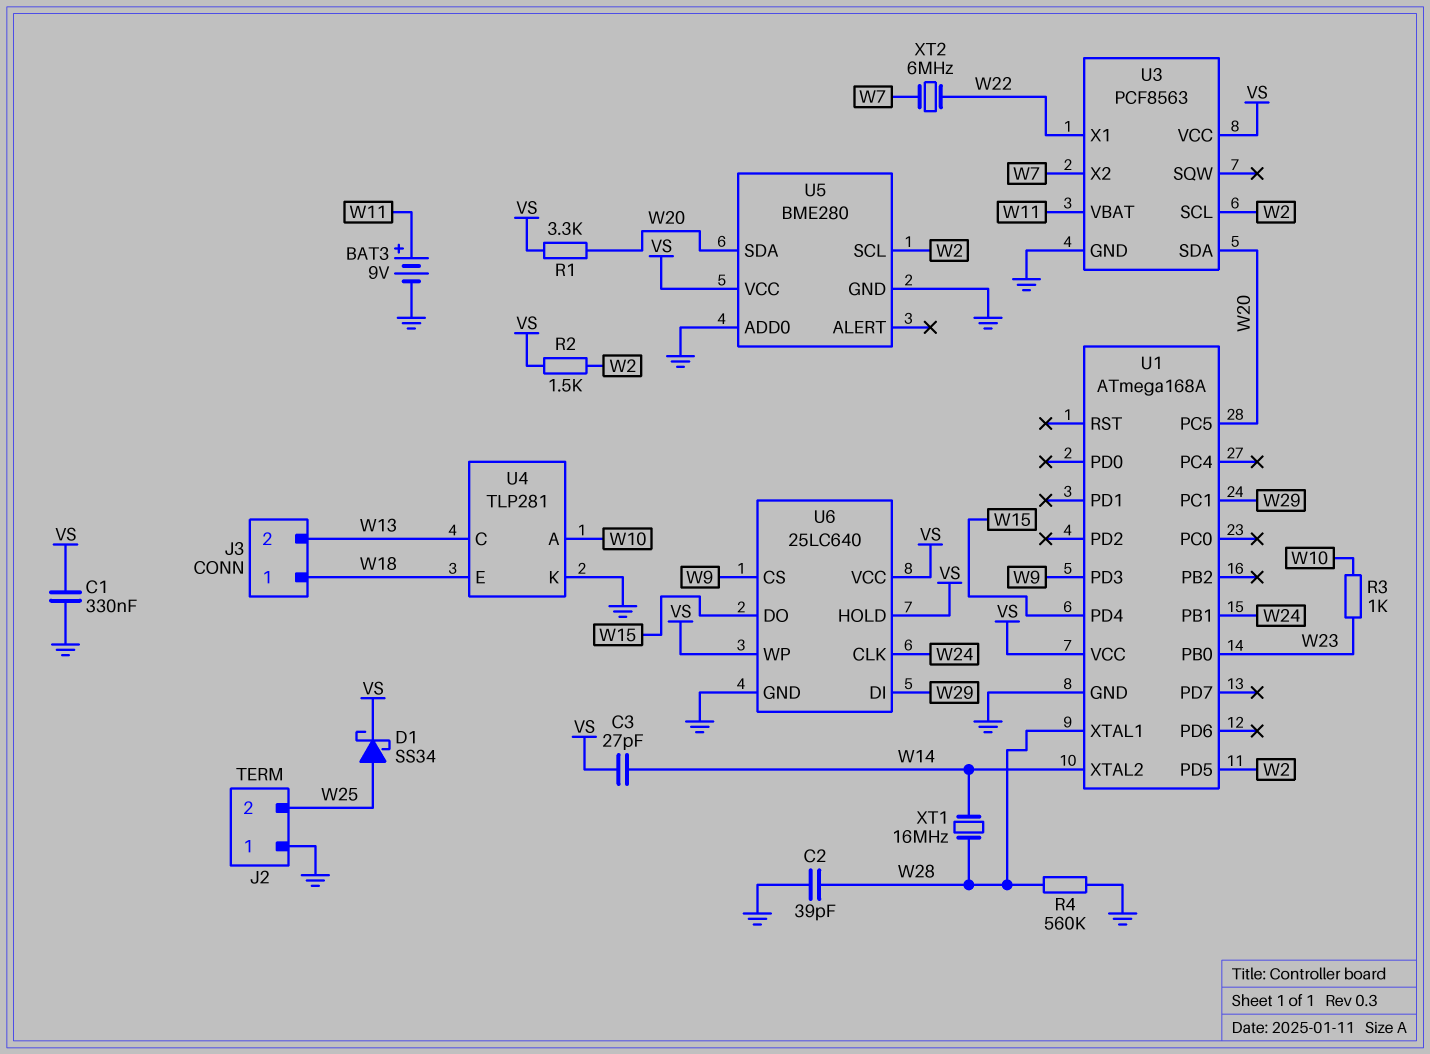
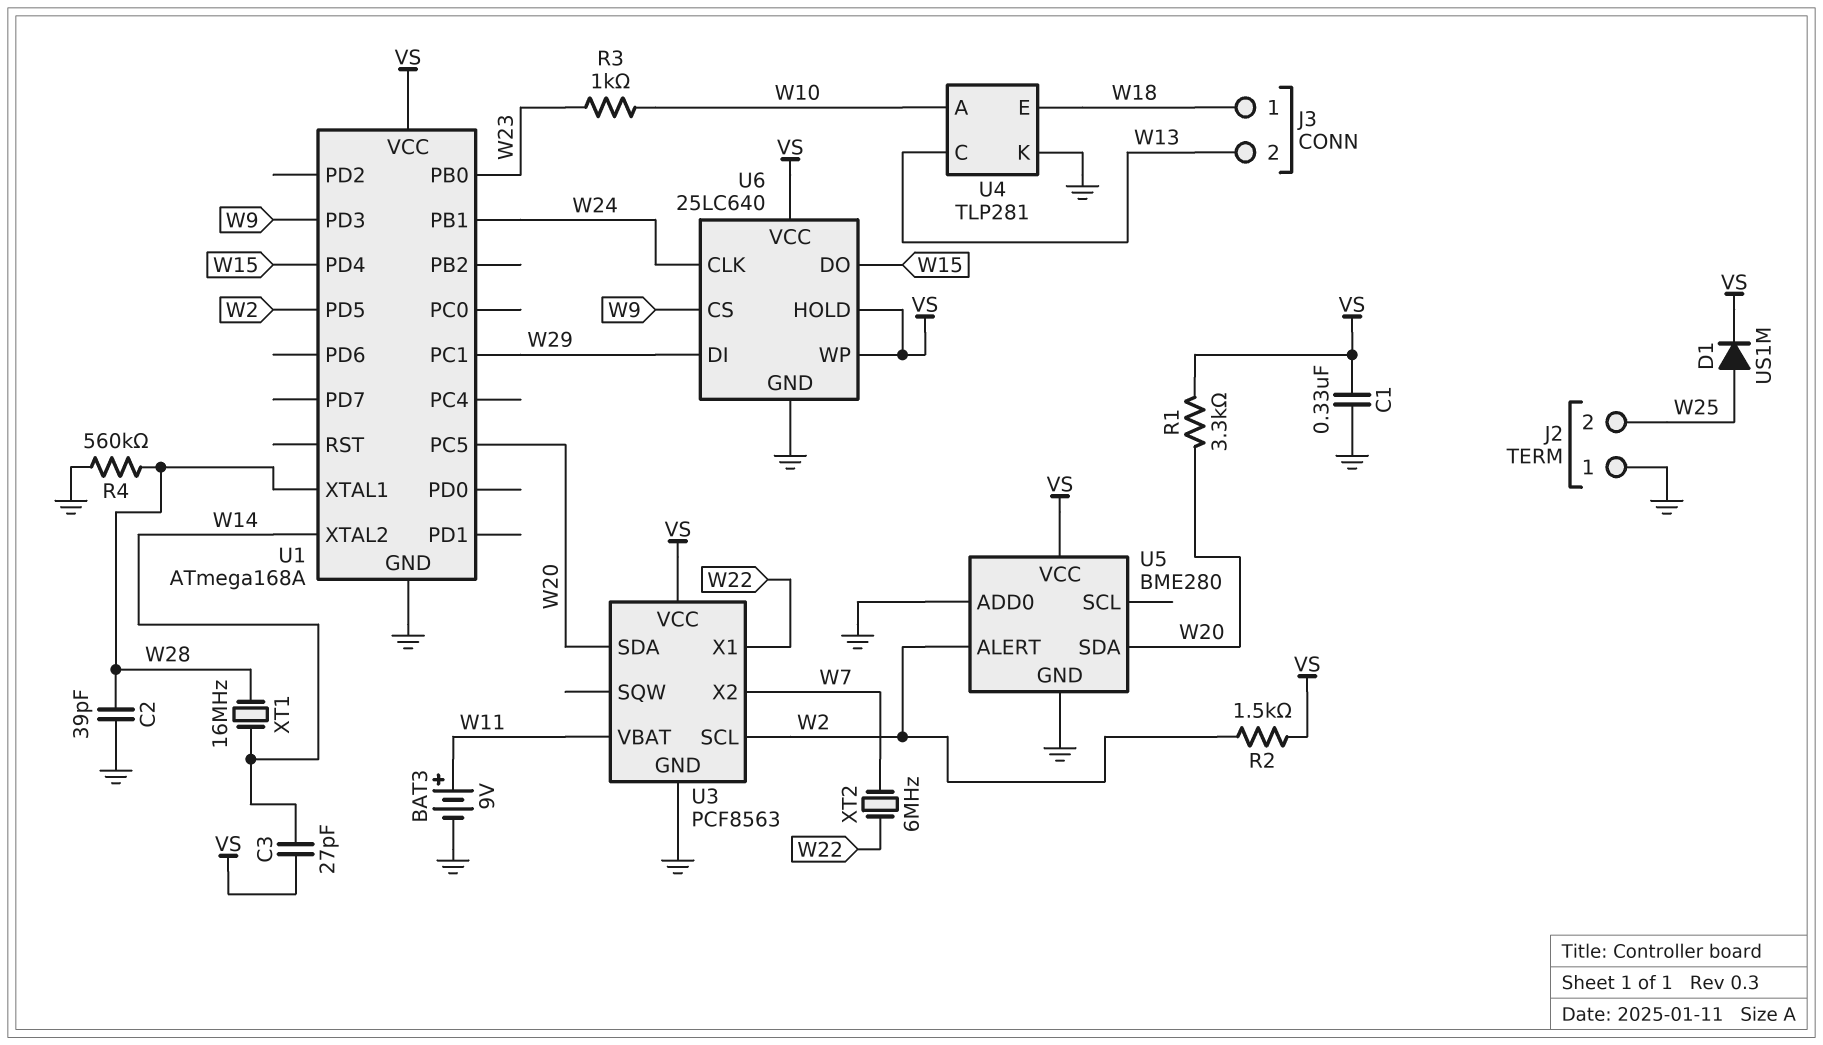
D1: schottky SS34 (A W25, K VS) -> diode US1M (A W25, K VS)
U5 pin ALERT: none -> W2
U5 pin SCL: W2 -> none

